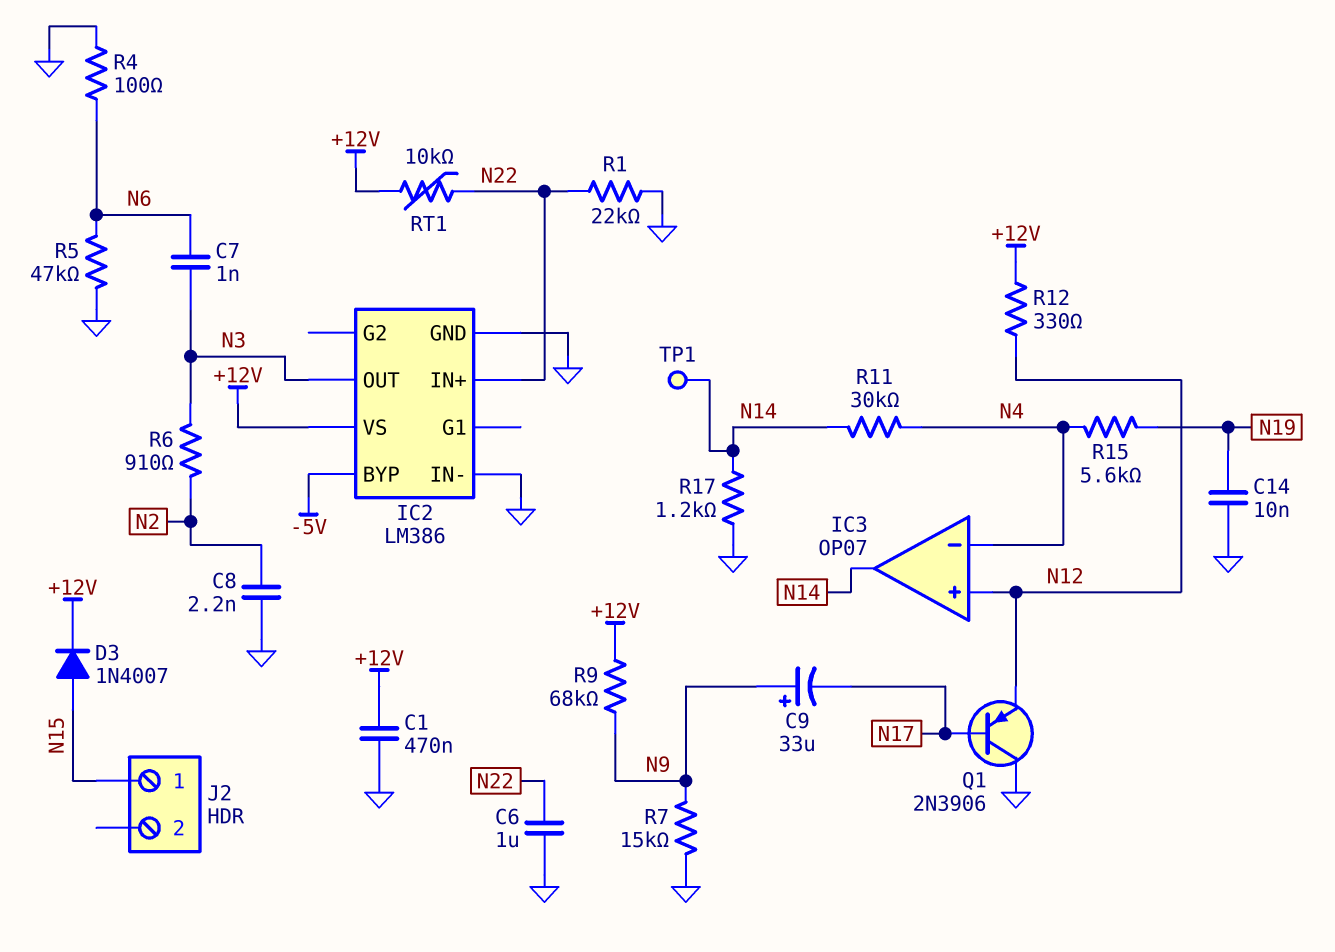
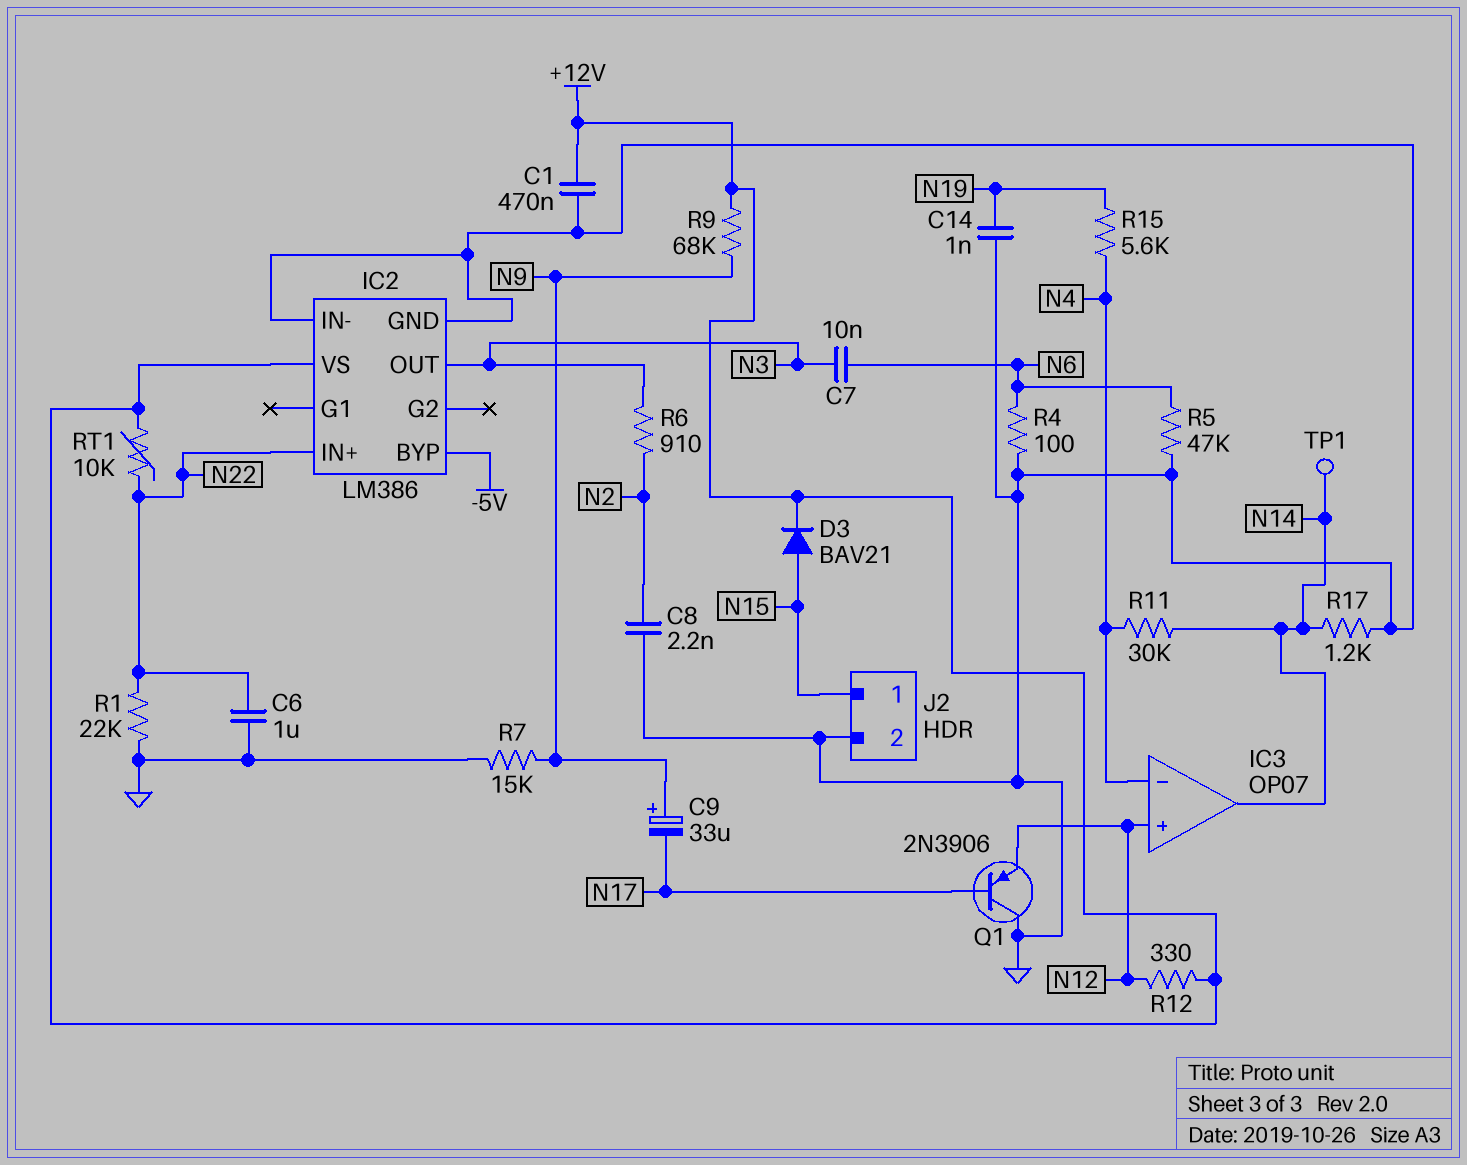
C7: 1nF (N3, N6) -> 10nF (N3, N6)
C14: 10nF (GND, N19) -> 1nF (GND, N19)
D3: diode 1N4007 (A N15, K +12V) -> diode BAV21 (A N15, K +12V)
J2 pin 2: none -> GND

